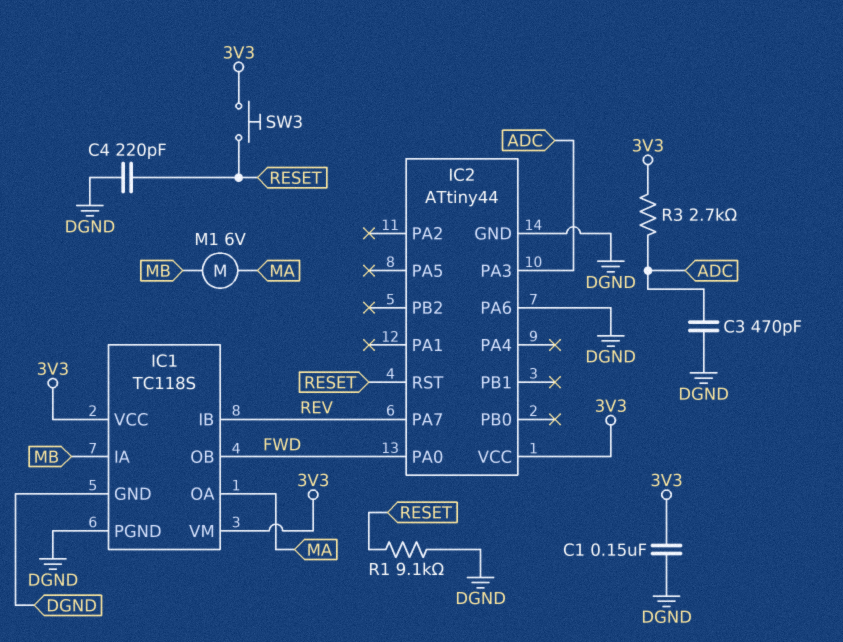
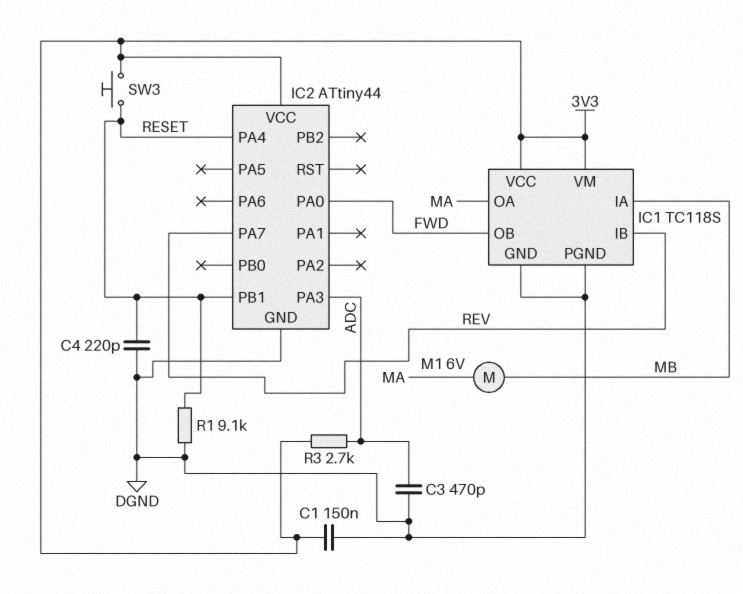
IC2 pin PA4: none -> RESET
IC2 pin PA6: DGND -> none
IC2 pin PB1: none -> RESET
IC2 pin RST: RESET -> none

